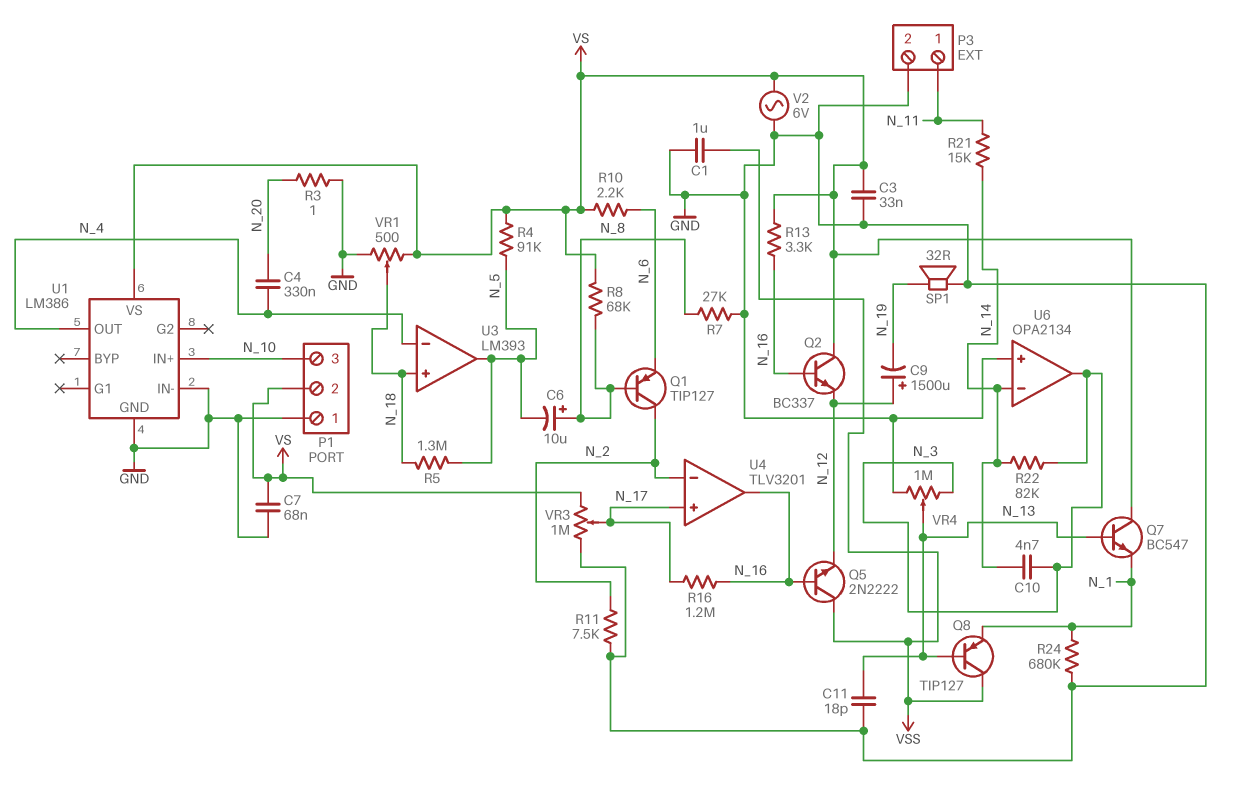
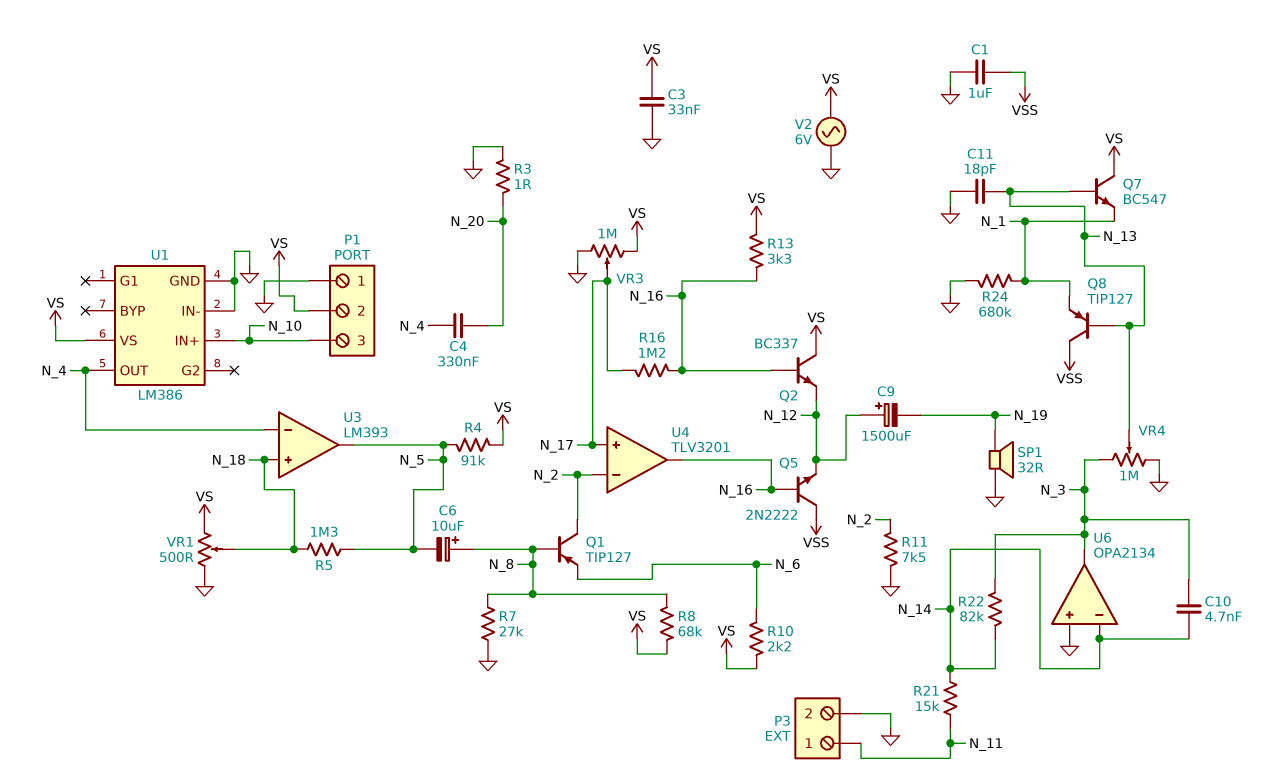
C7: 68nF (GND, VS) -> none

